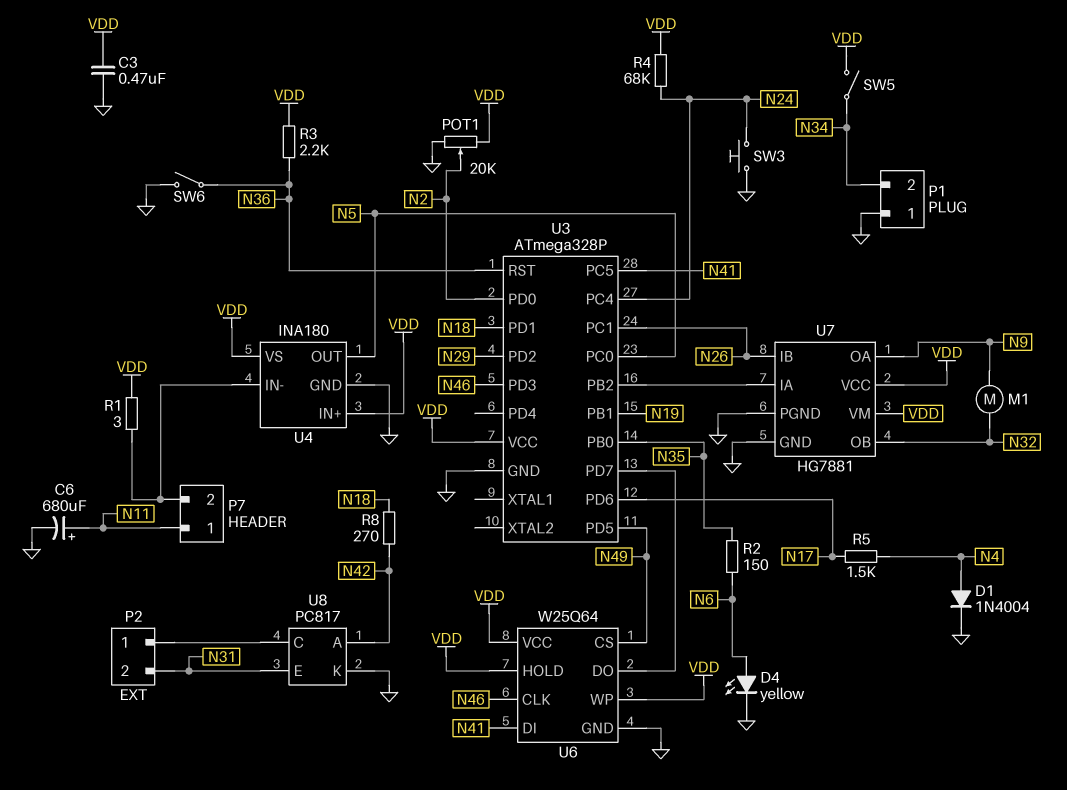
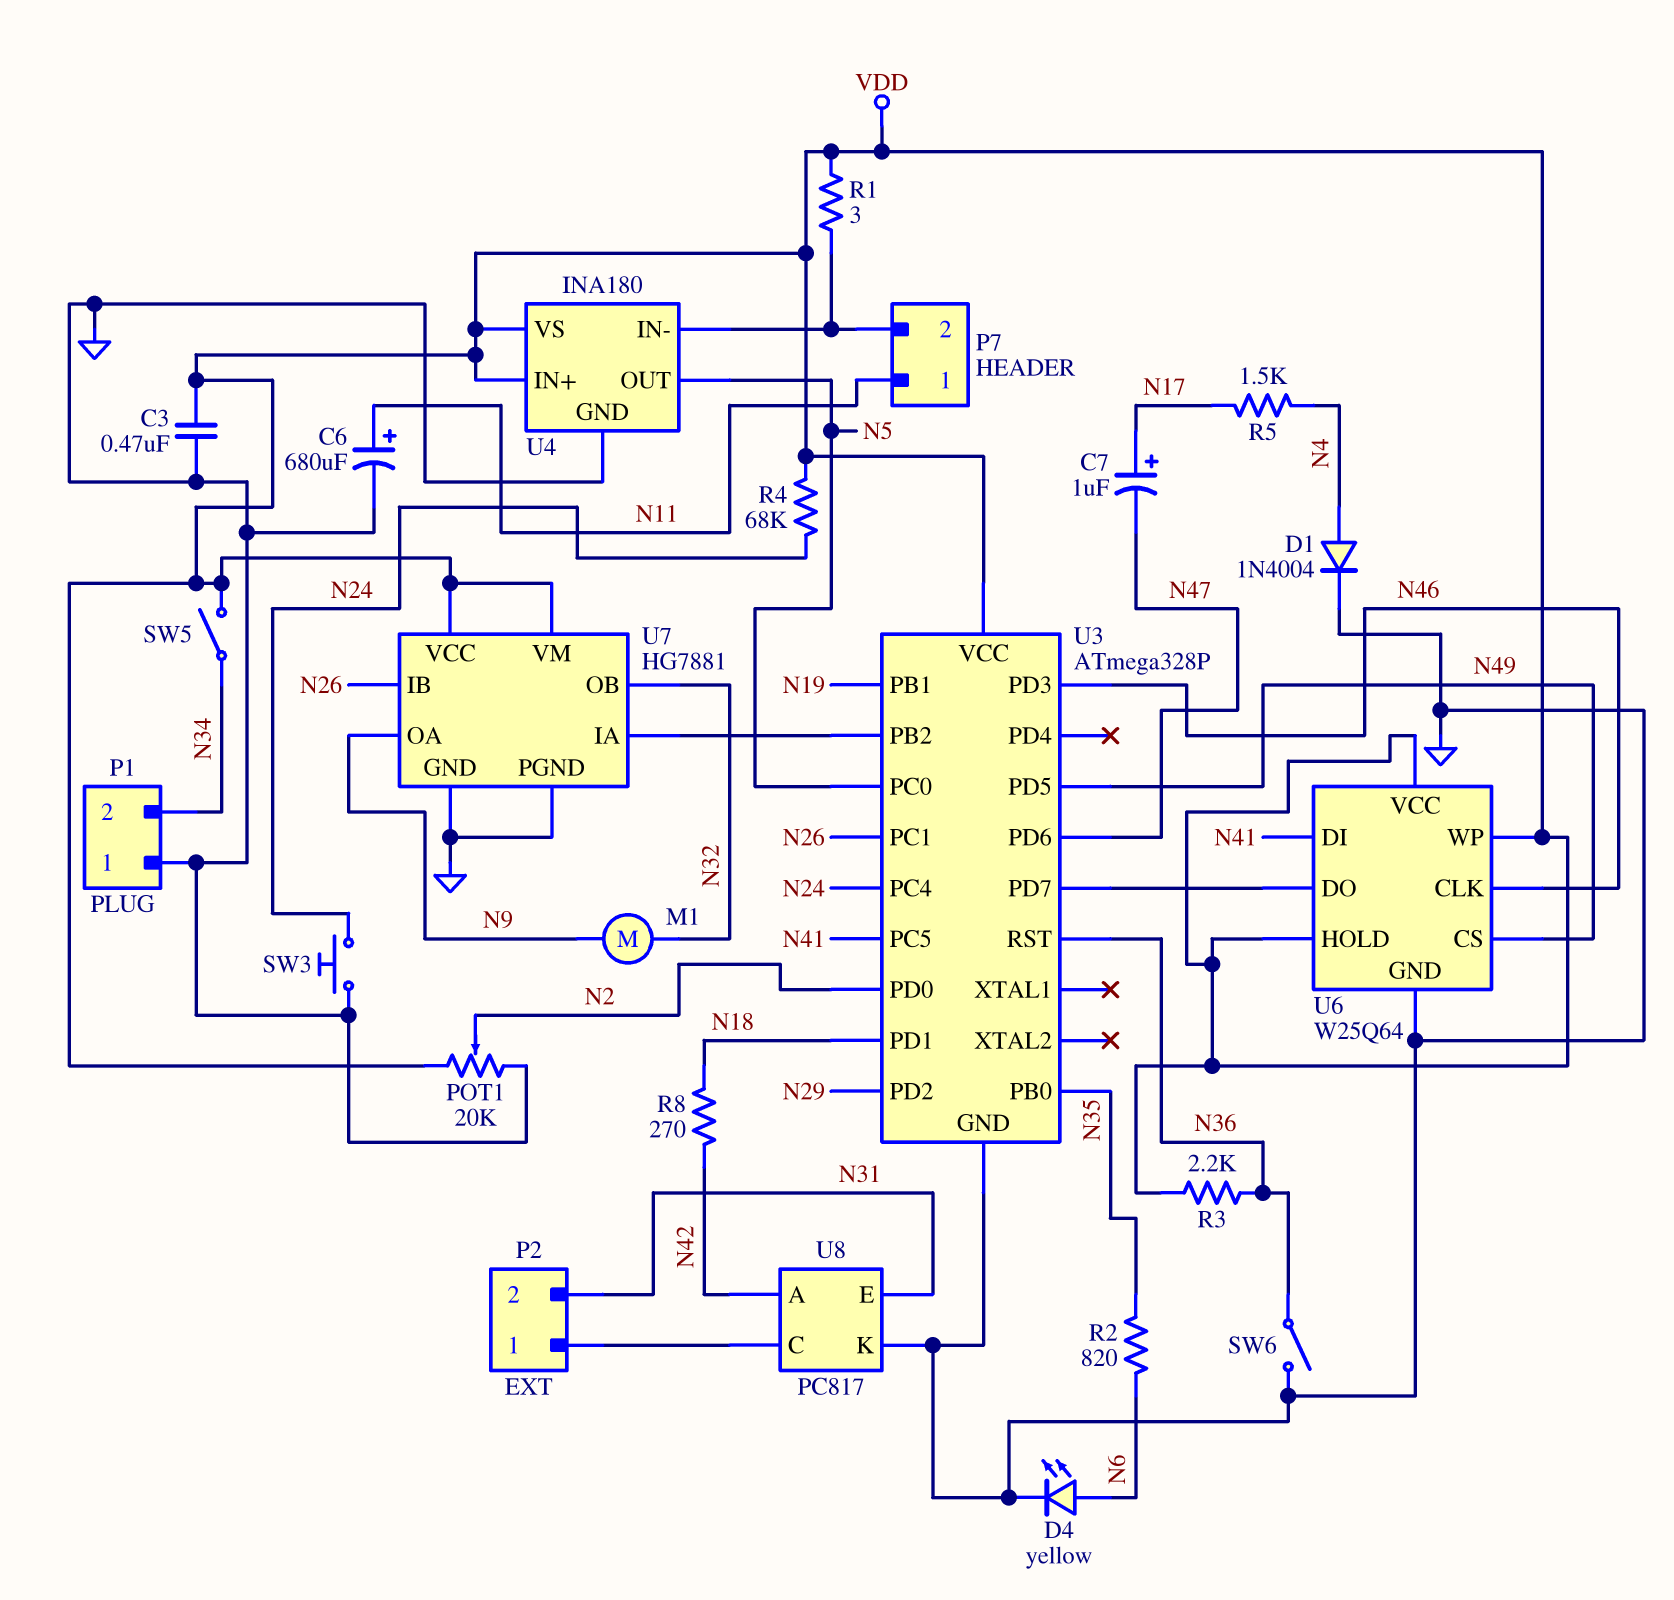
C7: none -> 1uF (plus N17, minus N47)
R2: 150 (N6, N35) -> 820 (N6, N35)
U3 pin PD6: N17 -> N47

